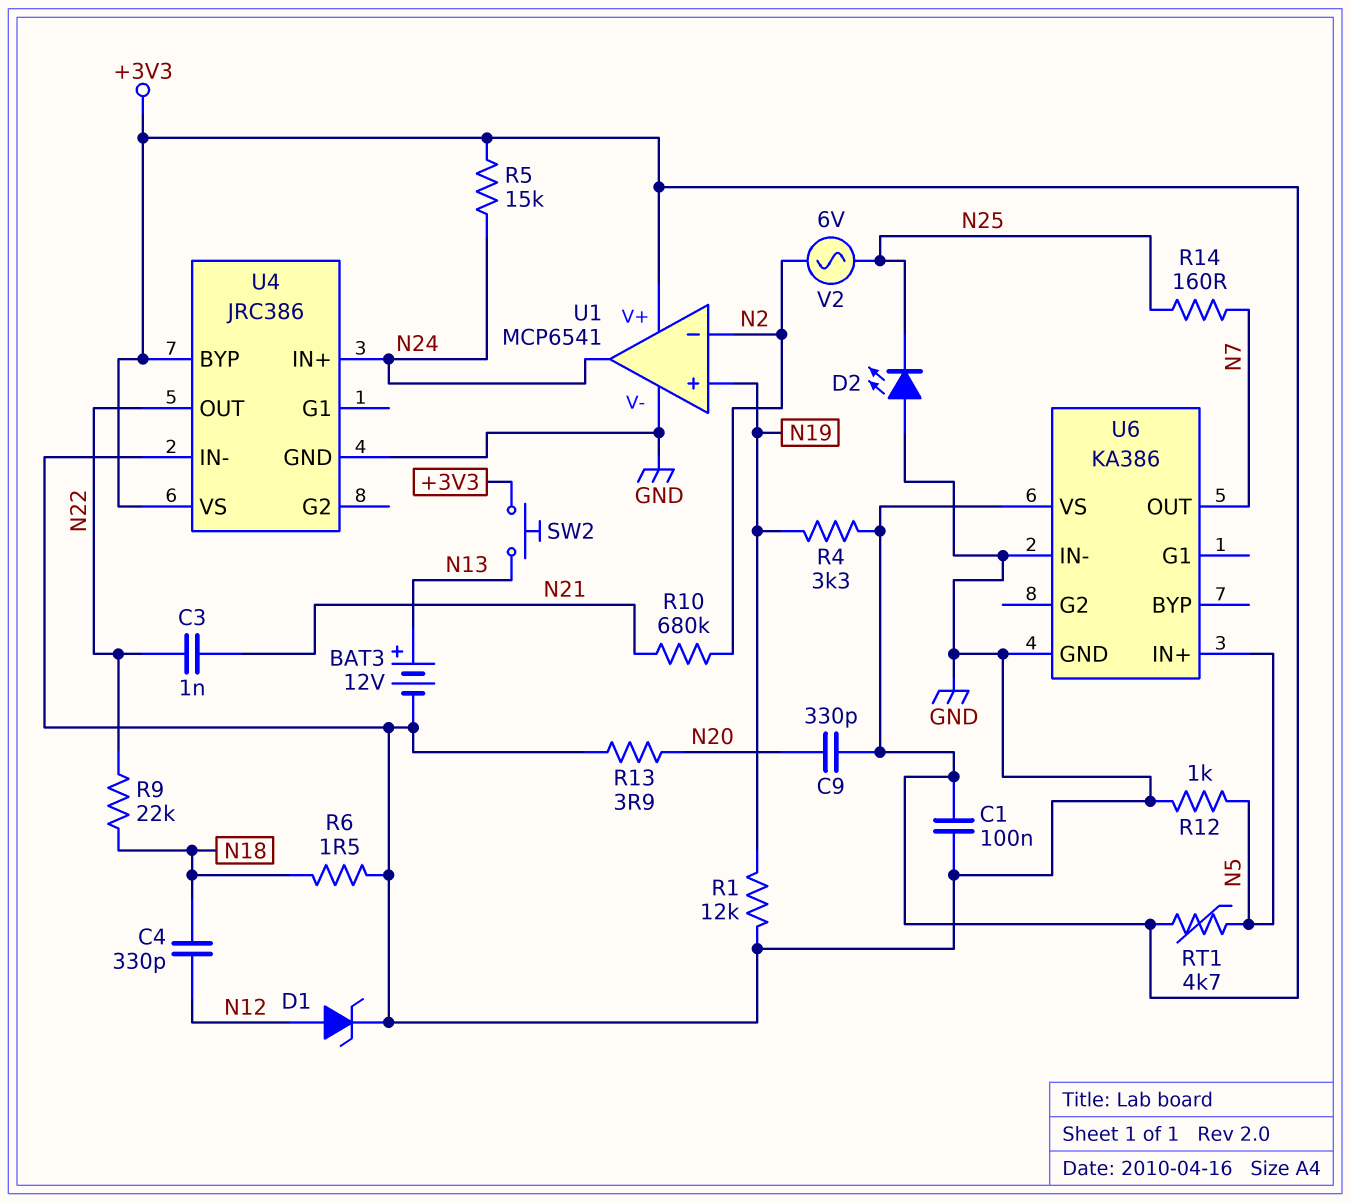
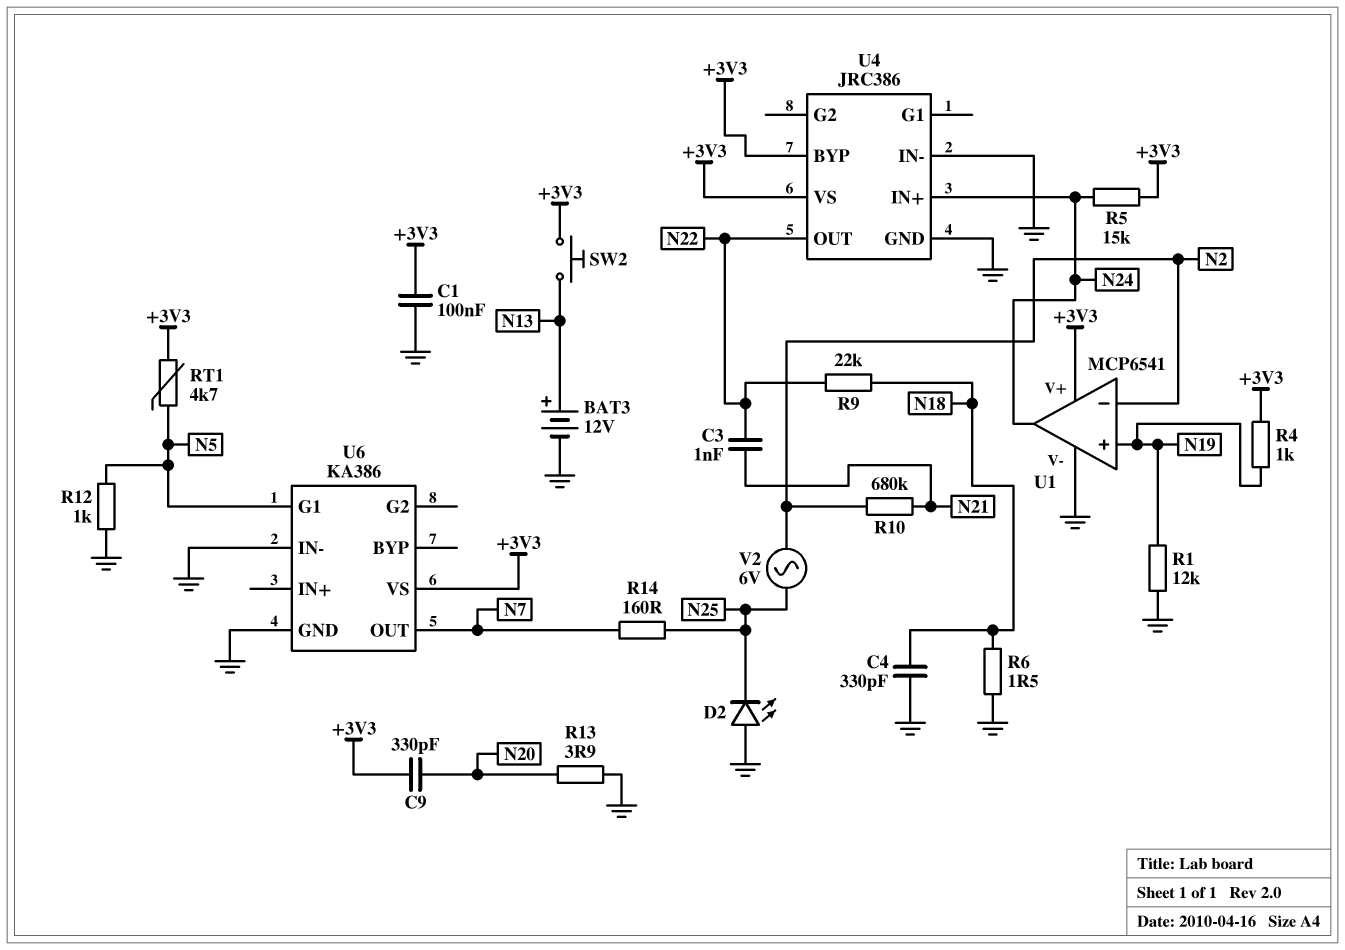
C4: 330pF (N12, N18) -> 330pF (GND, N18)
D1: zener (A N12, K GND) -> none
R4: 3.3k (+3V3, N19) -> 1k (+3V3, N19)
U6 pin G1: none -> N5
U6 pin IN+: N5 -> none

